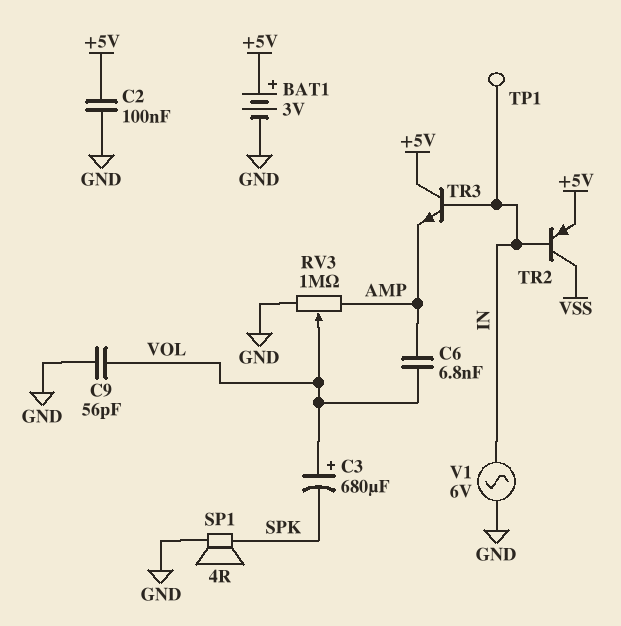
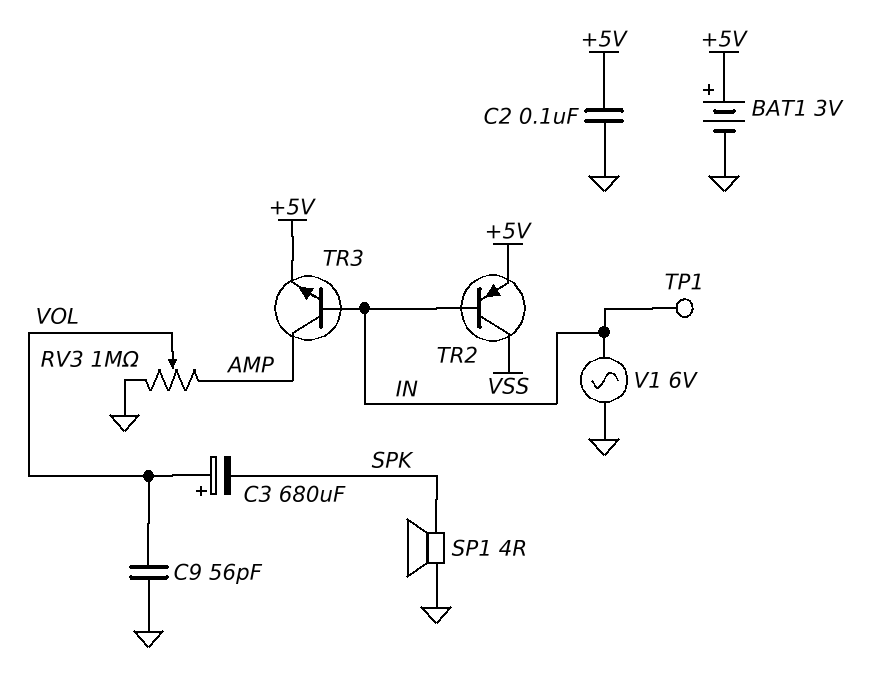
C6: 6.8nF (AMP, VOL) -> none
TR3: NPN (B IN, C +5V, E AMP) -> NPN (B IN, C AMP, E +5V)

